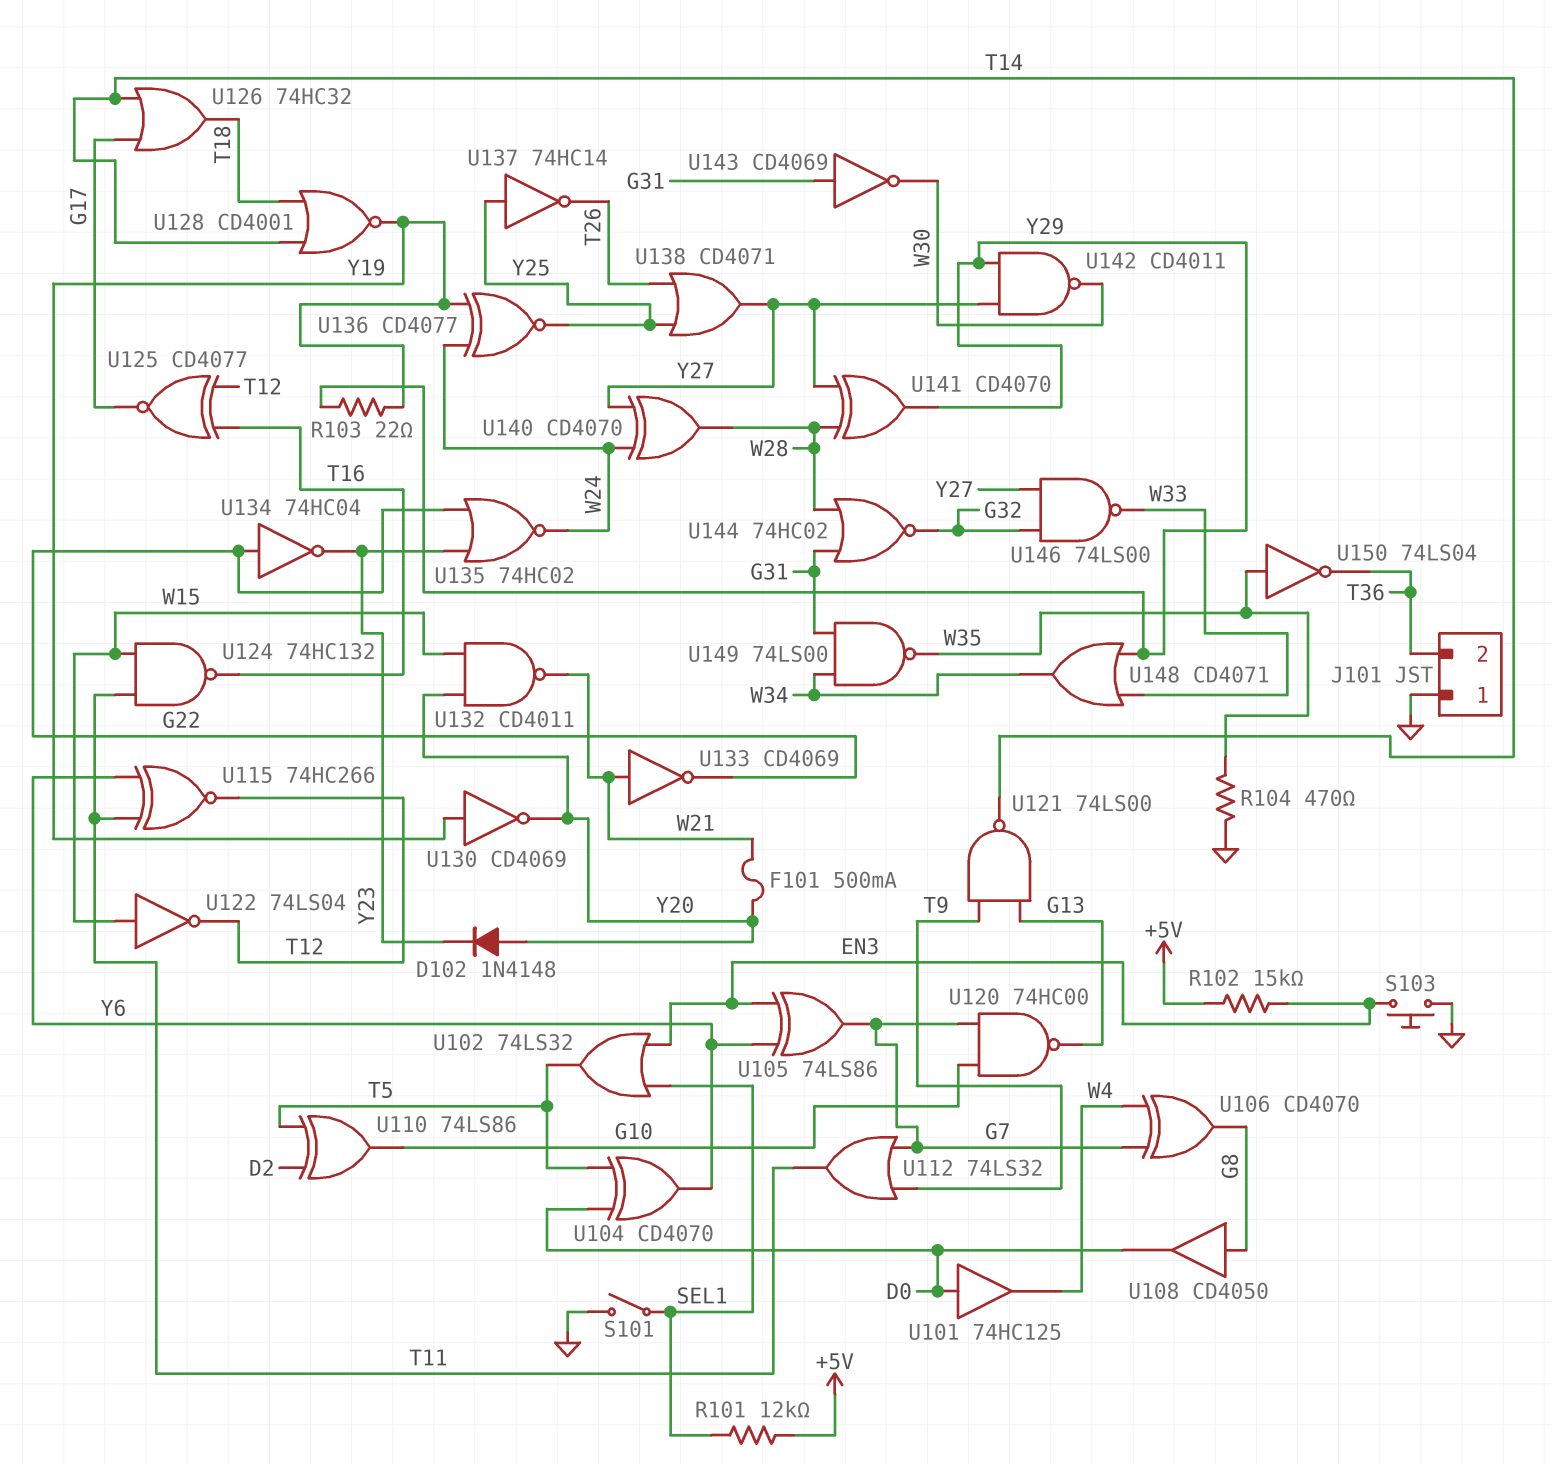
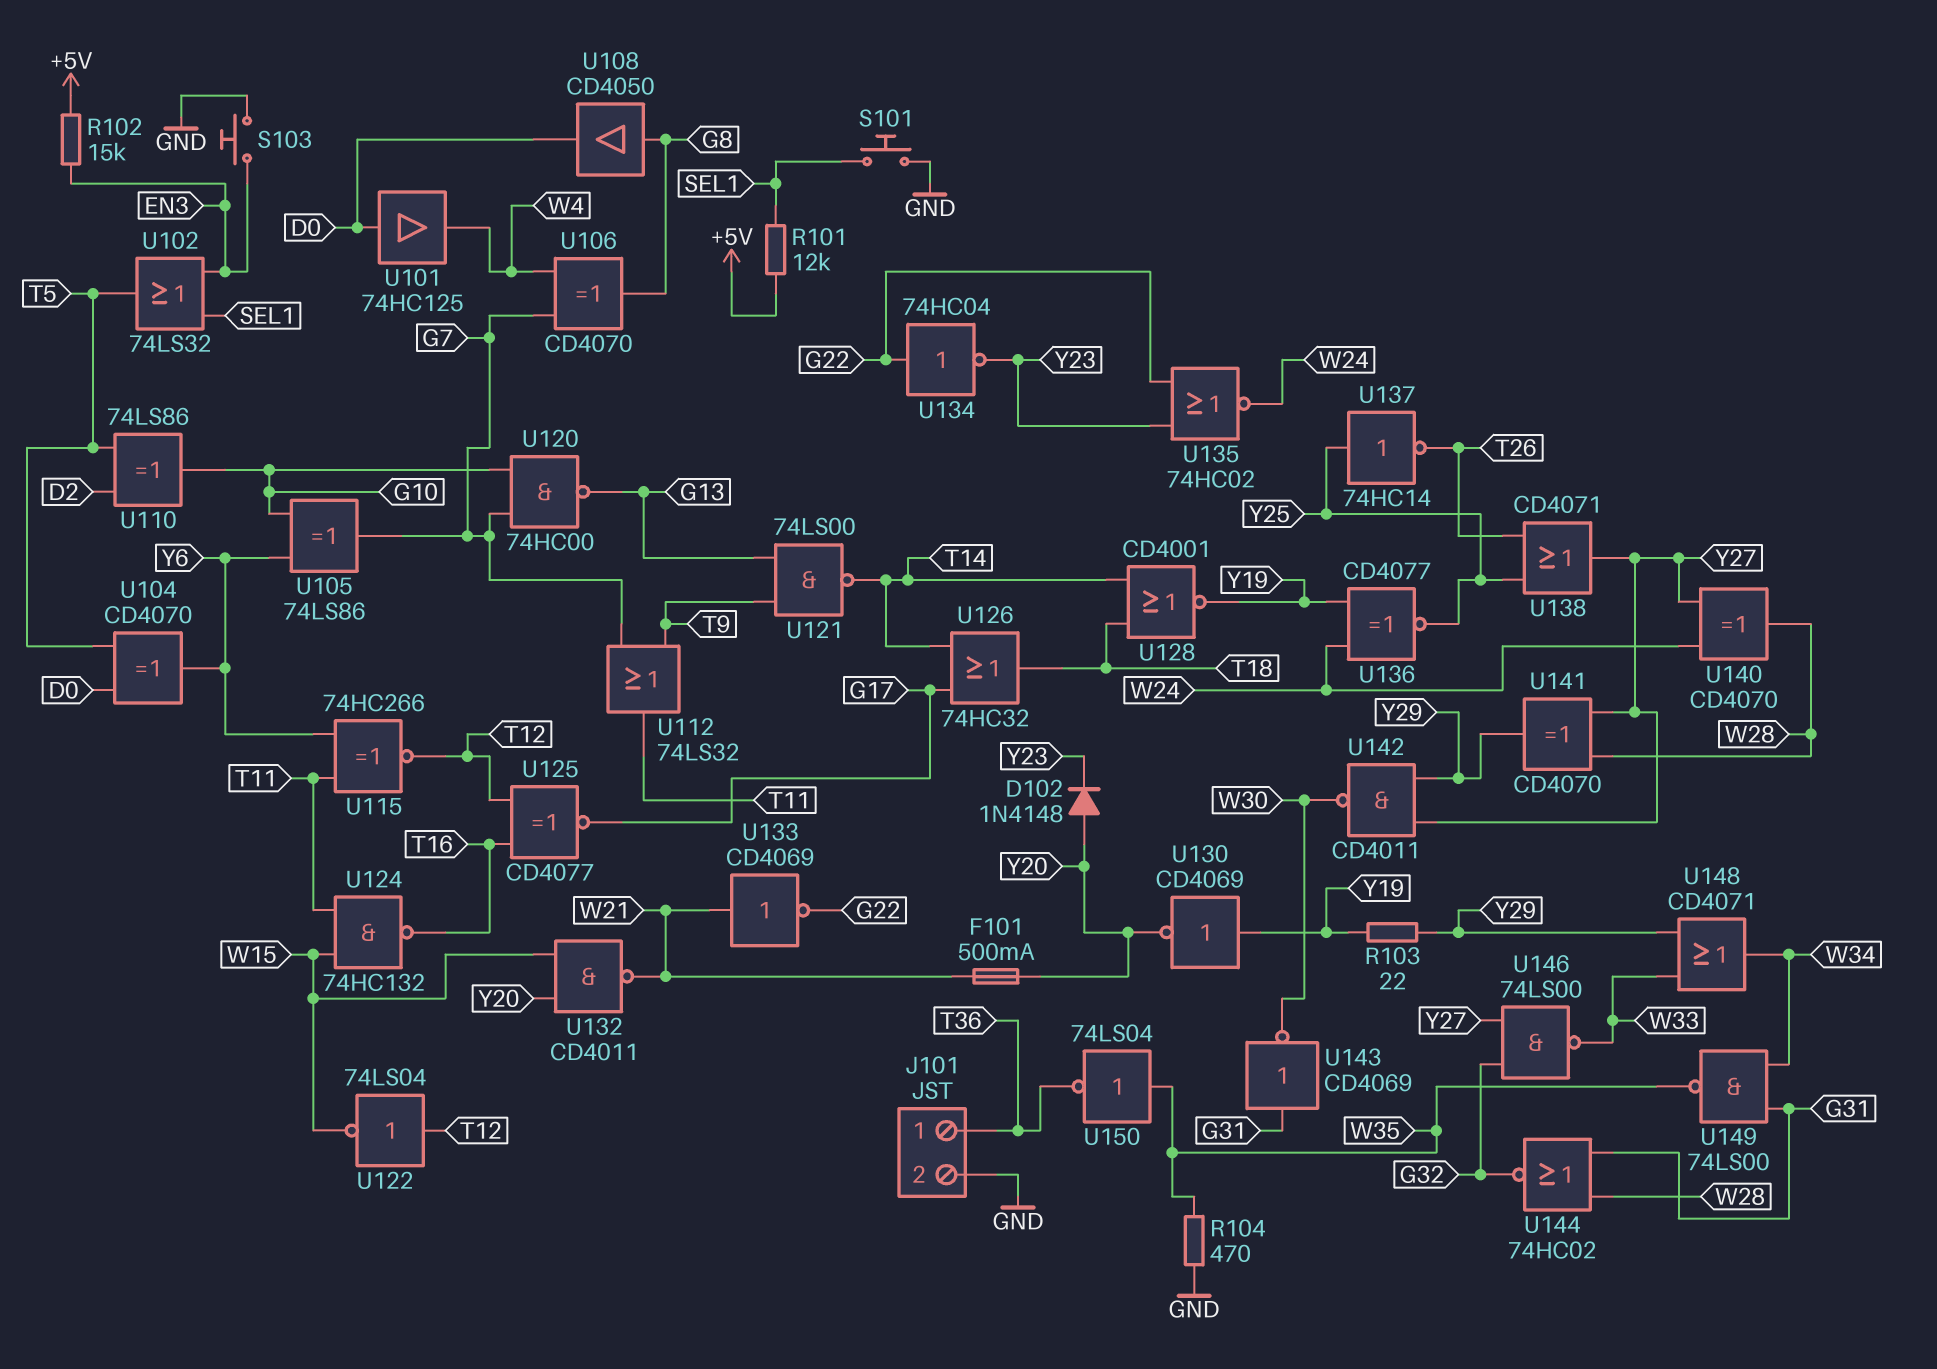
J101 pin 1: GND -> T36
J101 pin 2: T36 -> GND
S101: switch (GND, SEL1) -> button (GND, SEL1)
U105: XOR 74LS86 (in EN3, in Y6, out G7) -> XOR 74LS86 (in G10, in Y6, out G7)
U122: NOT 74LS04 (in W15, out T12) -> NOT 74LS04 (in T12, out W15)

